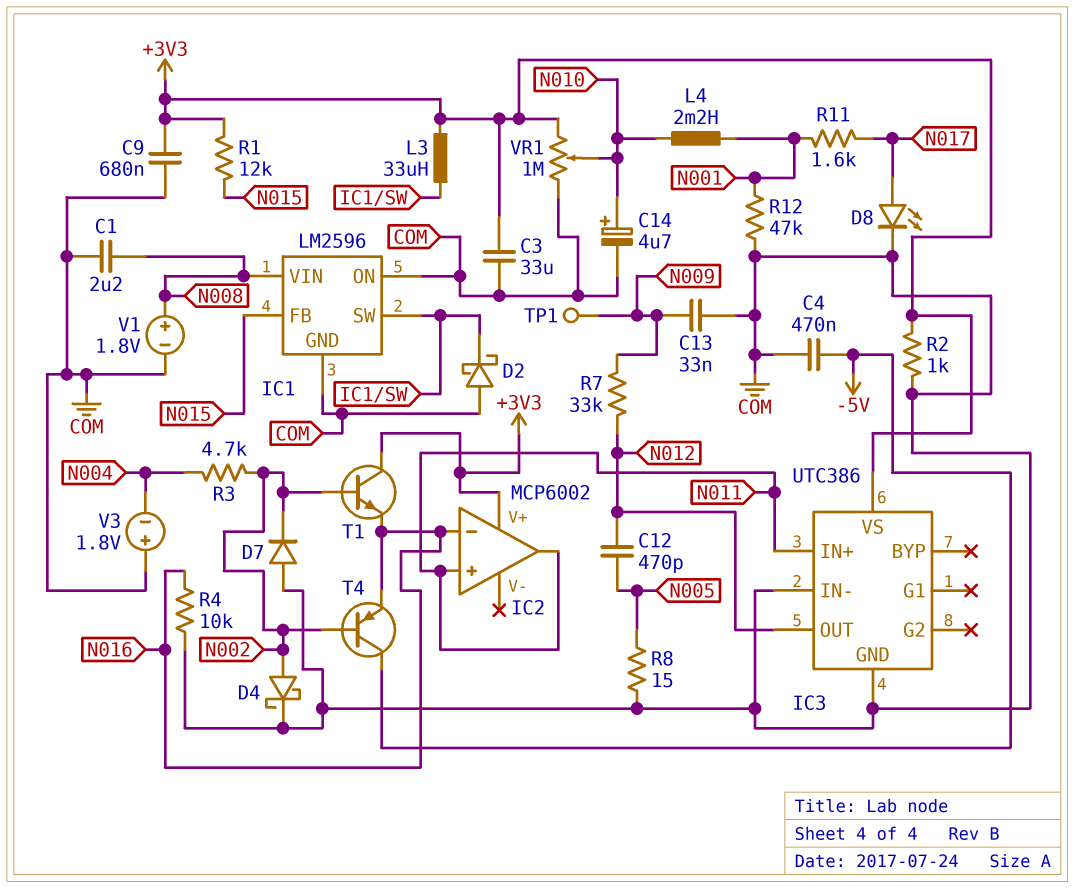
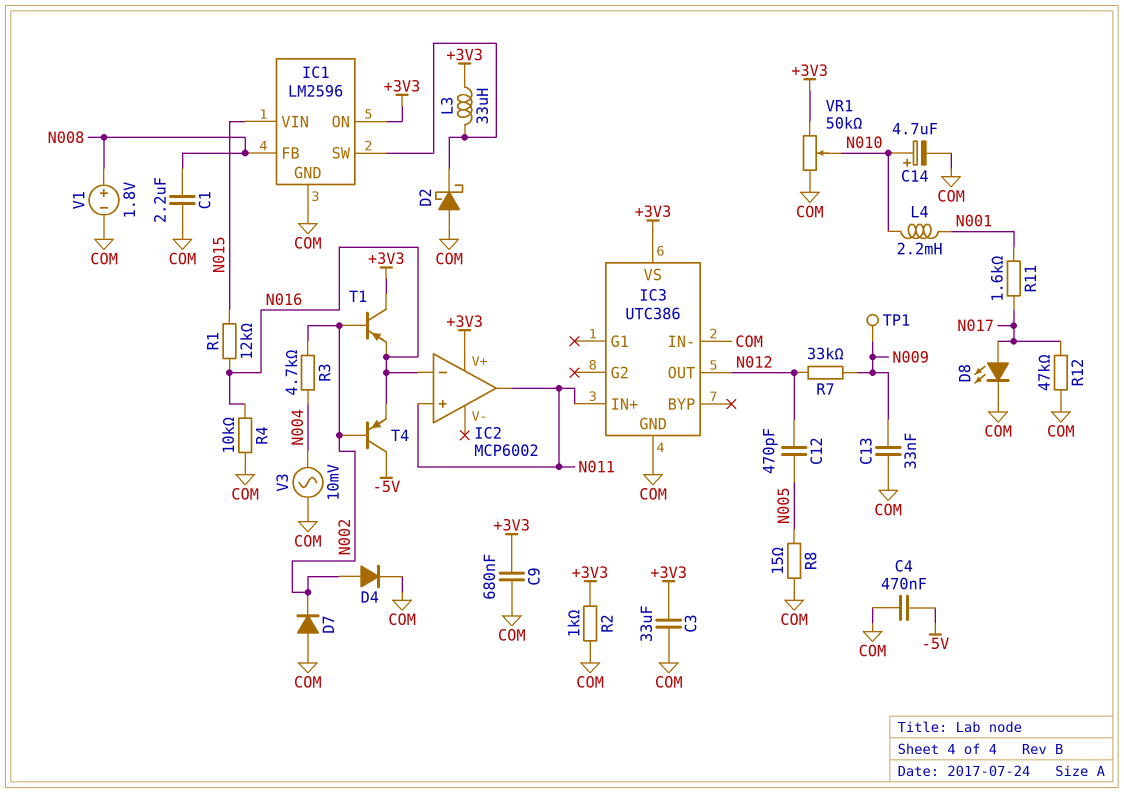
D4: schottky (A N002, K COM) -> diode (A N002, K COM)
IC1 pin FB: N015 -> N008
IC1 pin ON: COM -> +3V3
IC1 pin VIN: N008 -> N015
R1: 12k (+3V3, N015) -> 12k (N015, N016)
R12: 47k (COM, N001) -> 47k (COM, N017)
T1: NPN (B N002, C +3V3, E N016) -> PNP (B N002, C +3V3, E N016)
V3: 1.8V (plus COM, minus N004) -> AC 10mV (COM, N004)
VR1: 1M (+3V3, COM, wiper N010) -> 50k (+3V3, COM, wiper N010)

